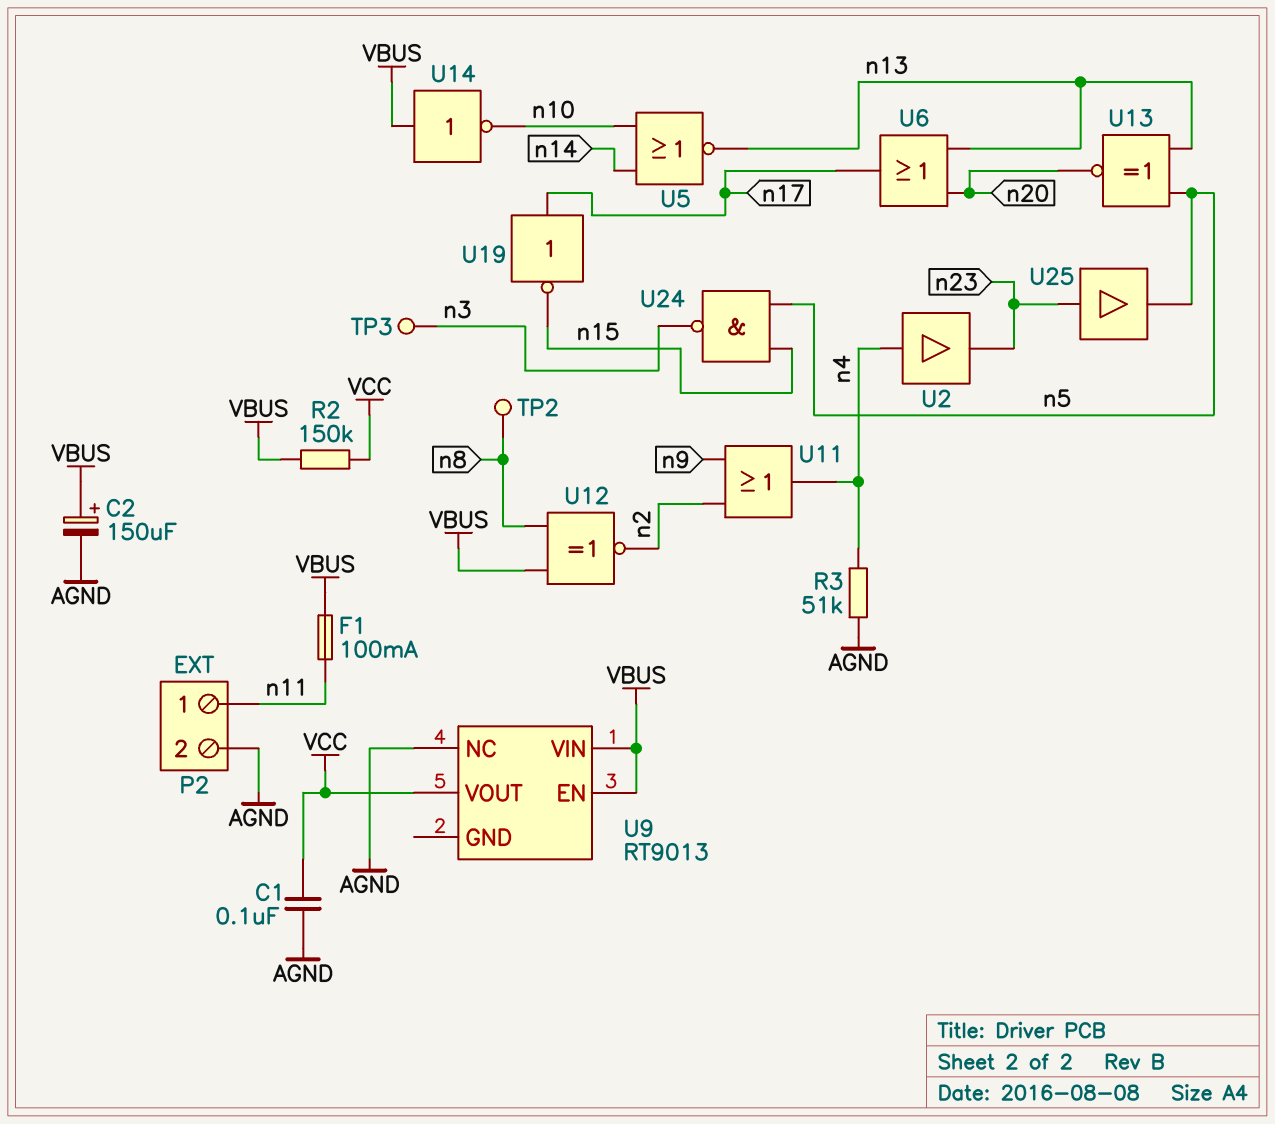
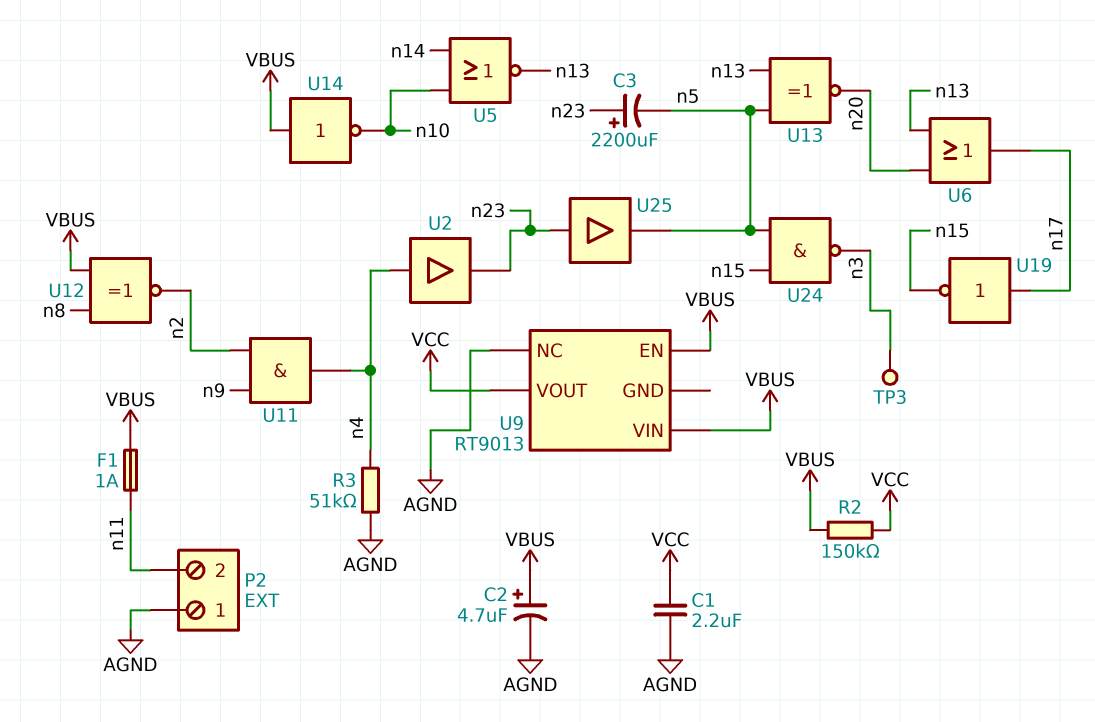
C1: 100nF (AGND, VCC) -> 2.2uF (AGND, VCC)
C2: 150uF (plus VBUS, minus AGND) -> 4.7uF (plus VBUS, minus AGND)
C3: none -> 2200uF (plus n23, minus n5)
F1: 100mA (VBUS, n11) -> 1A (VBUS, n11)
P2 pin 1: n11 -> AGND
P2 pin 2: AGND -> n11
TP2: test point (n8) -> none
U11: OR (in n2, in n9, out n4) -> AND (in n2, in n9, out n4)

